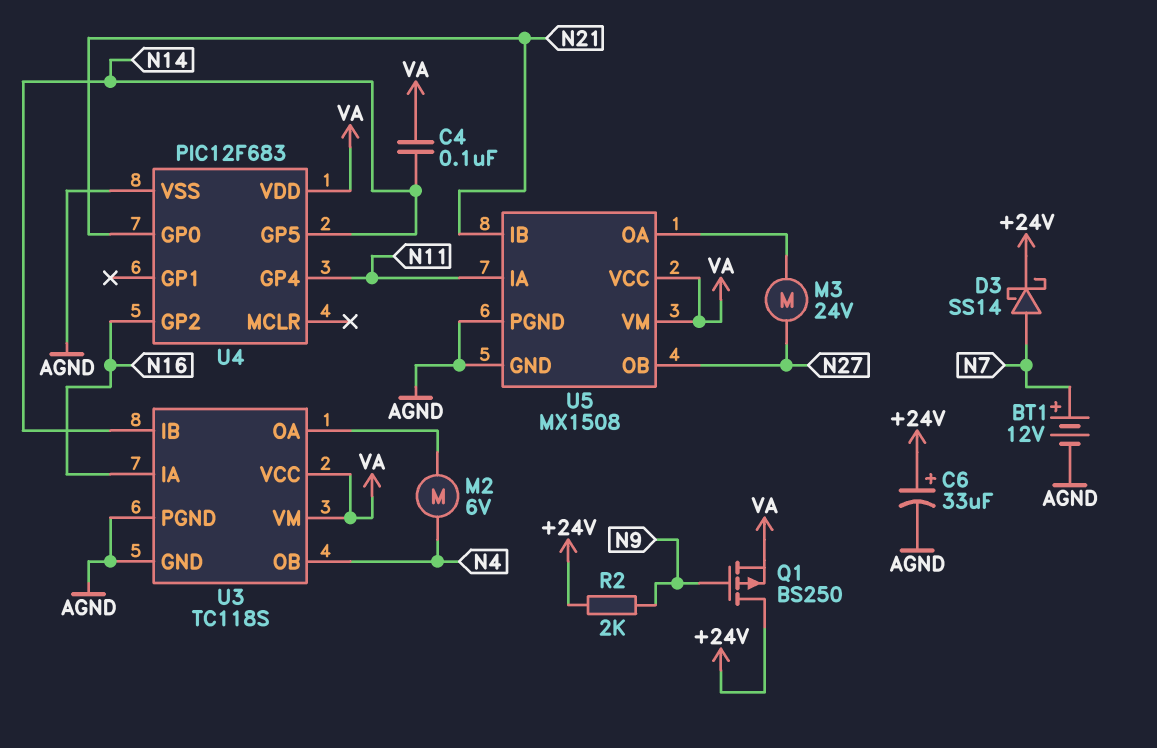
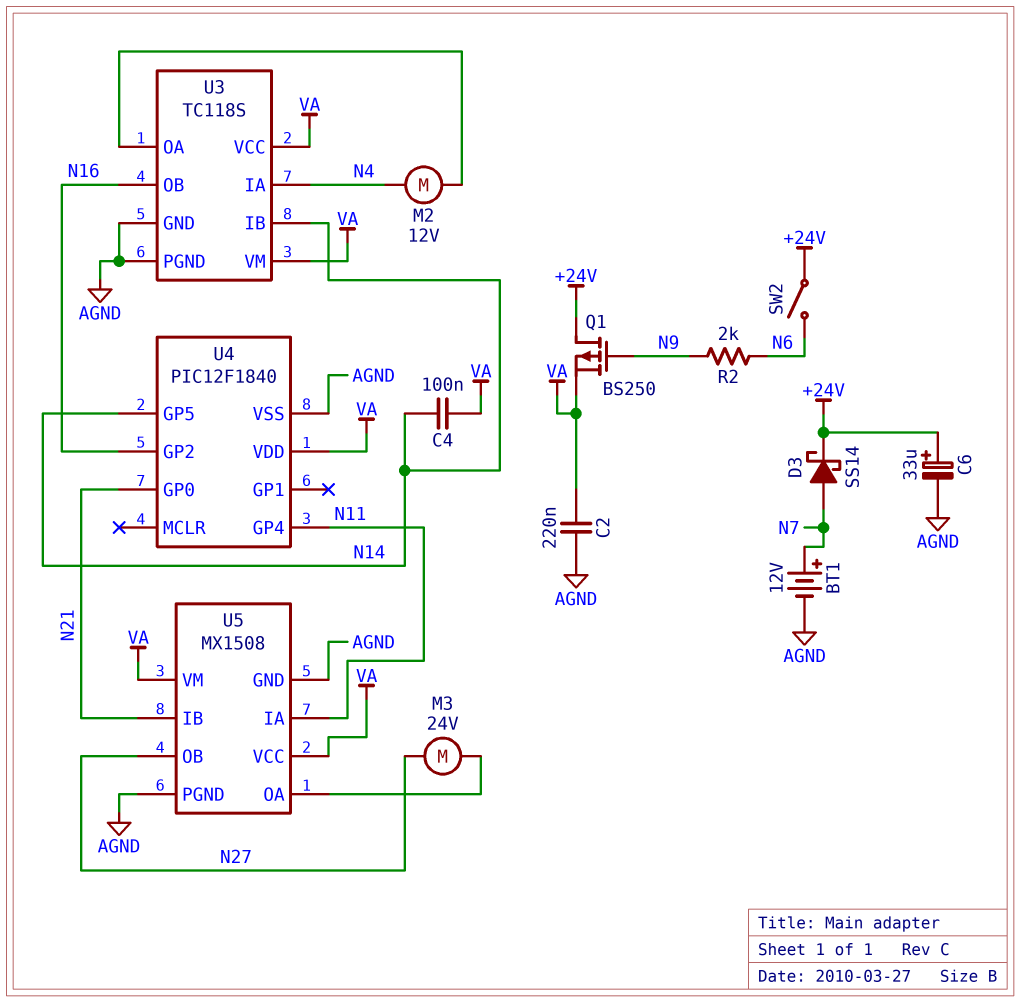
C2: none -> 220nF (AGND, VA)
M2: motor 6V (N4, U3/OA) -> motor 12V (N4, U3/OA)
R2: 2k (+24V, N9) -> 2k (N6, N9)
SW2: none -> switch (+24V, N6)
U3 pin IA: N16 -> N4
U3 pin OB: N4 -> N16
U4: PIC12F683 -> PIC12F1840

